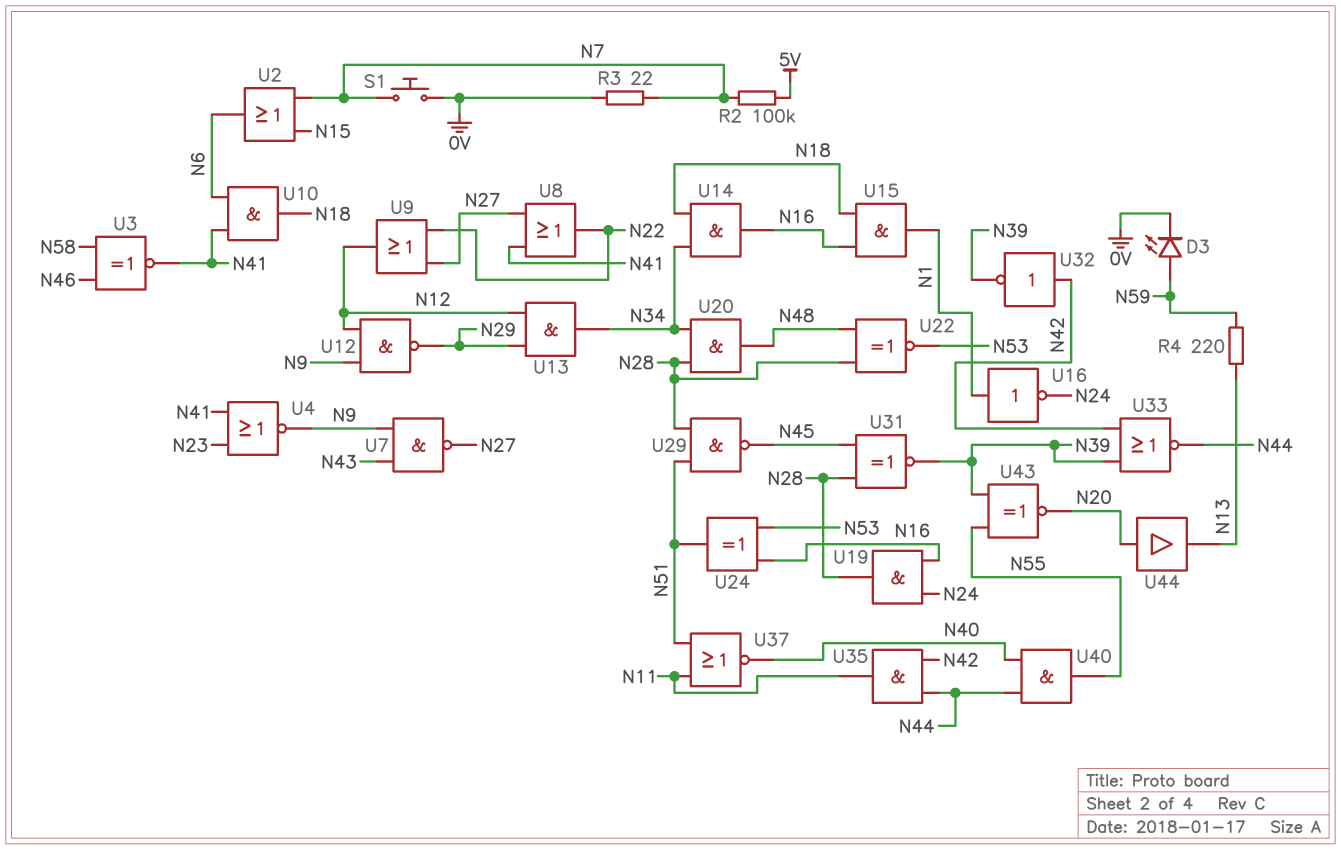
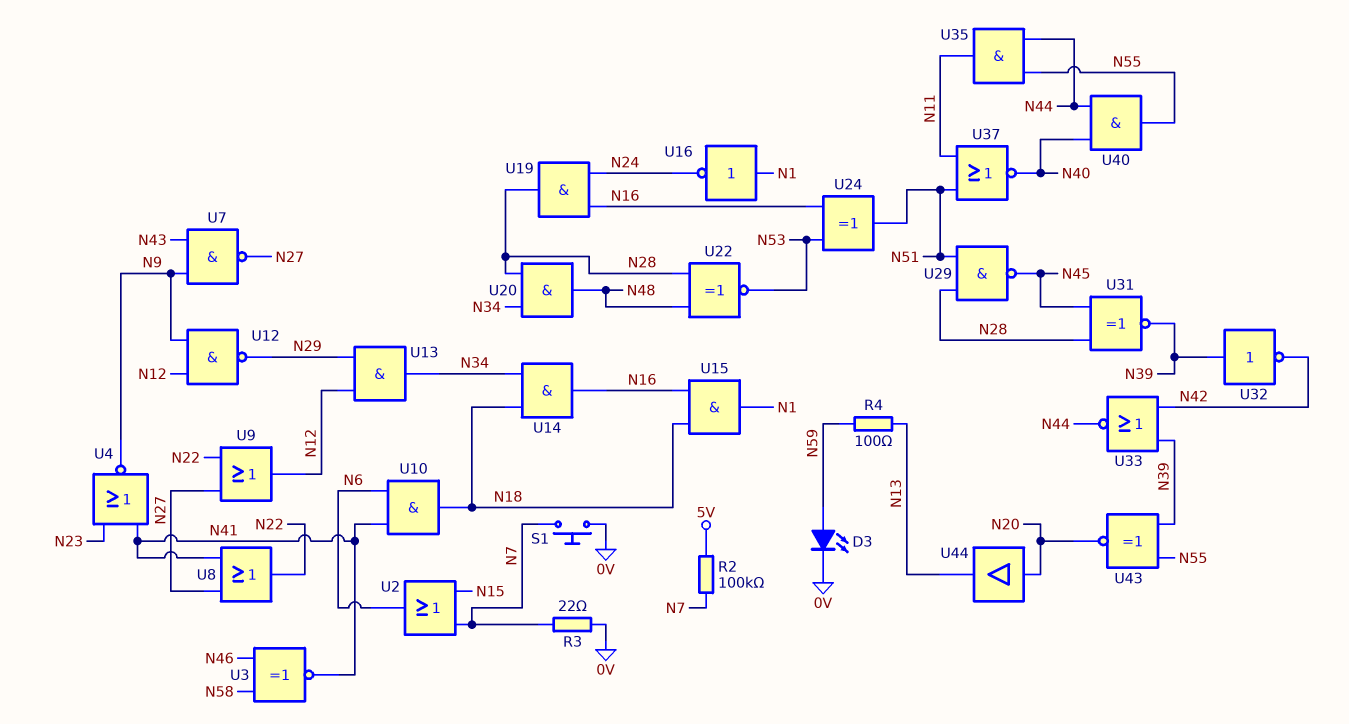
R4: 220 (N13, N59) -> 100 (N13, N59)
U32: NOT (in N42, out N39) -> NOT (in N39, out N42)
U35: AND (in N42, in N44, out N11) -> AND (in N44, in N55, out N11)

